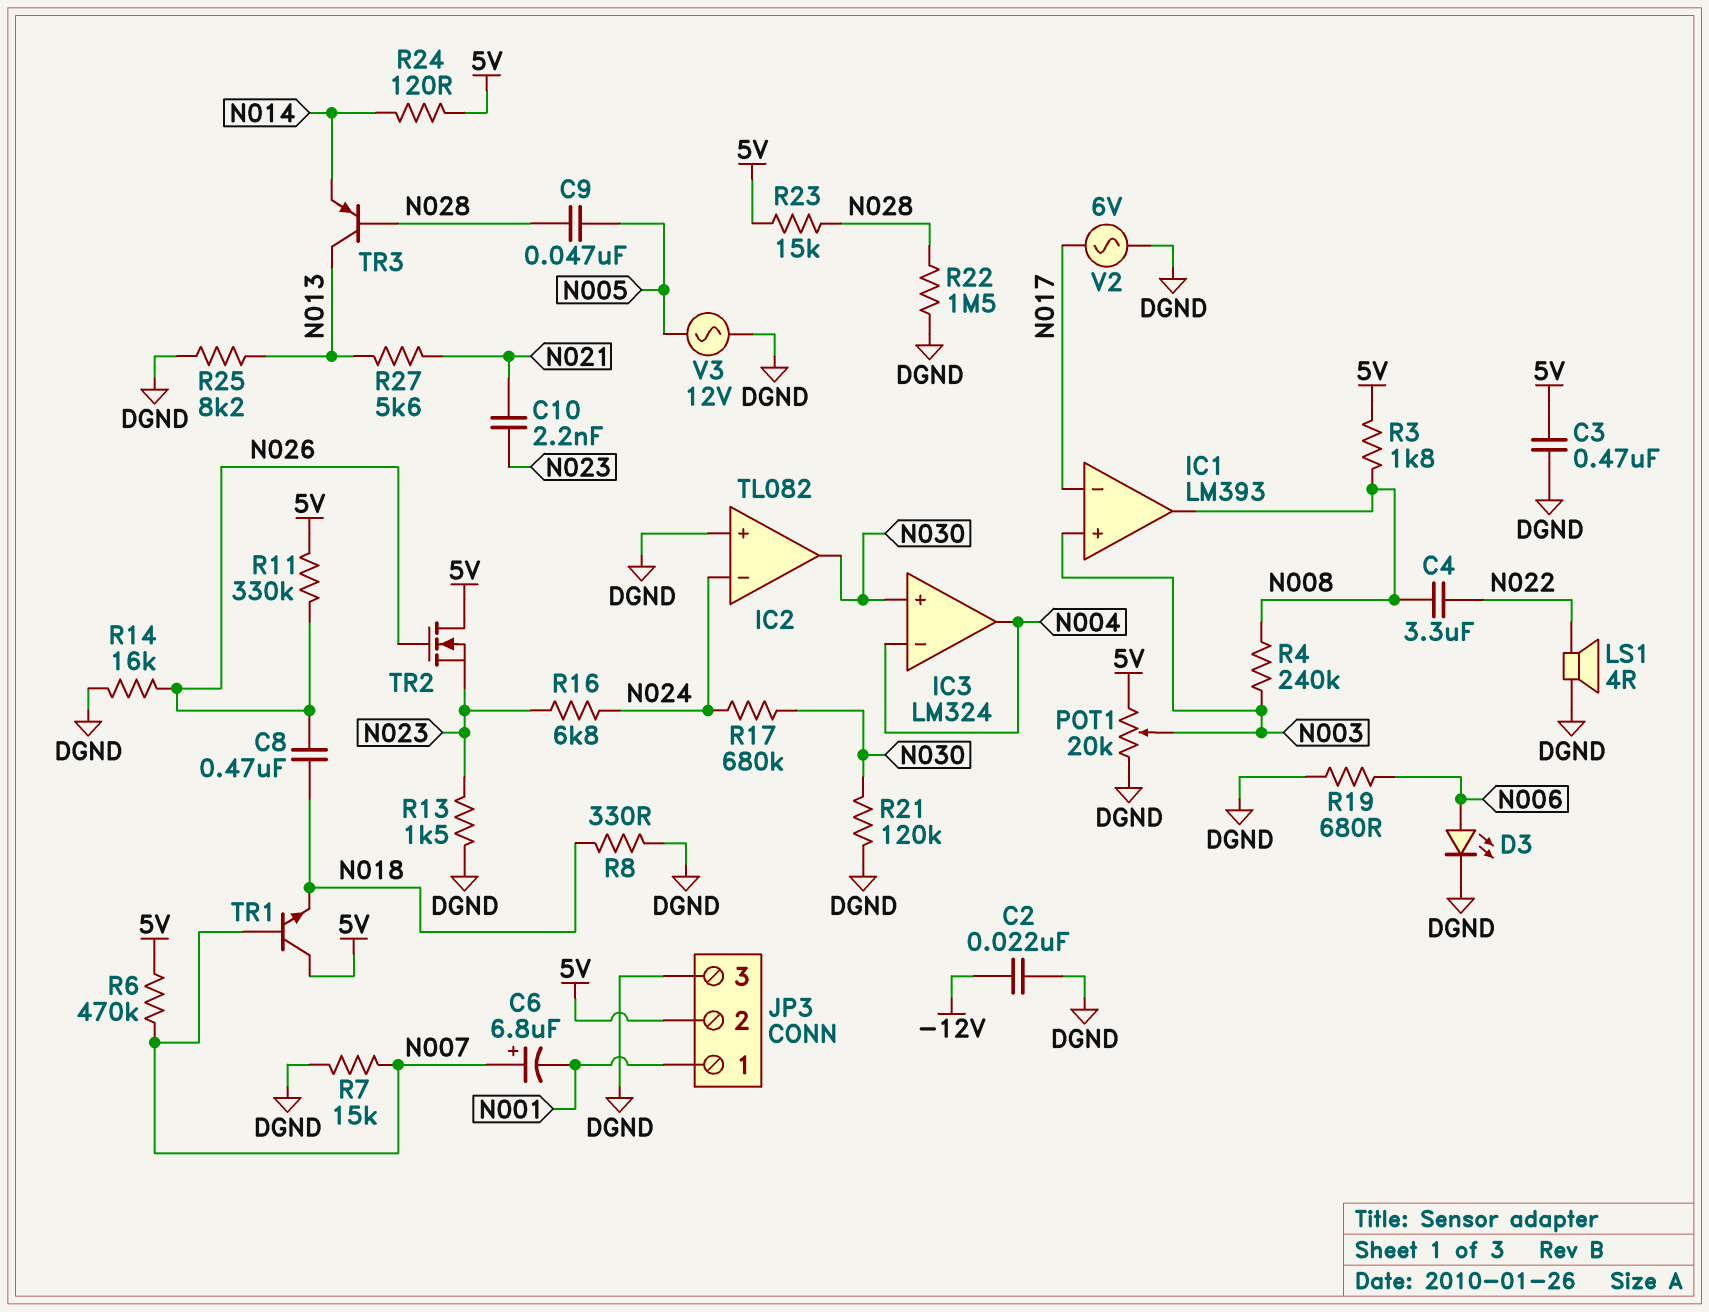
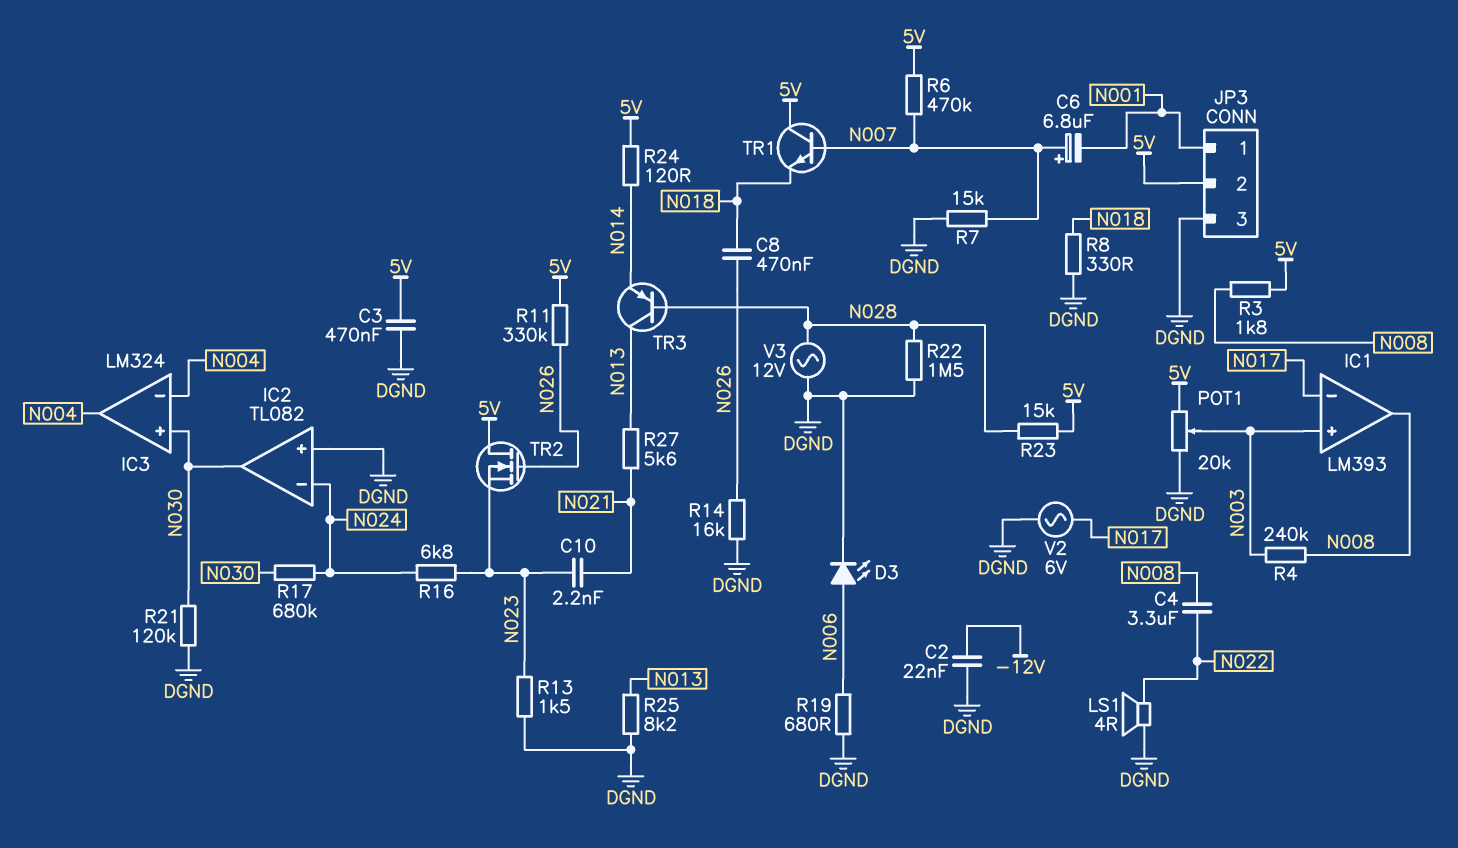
C9: 47nF (N005, N028) -> none
V3: AC 12V (DGND, N005) -> AC 12V (DGND, N028)

